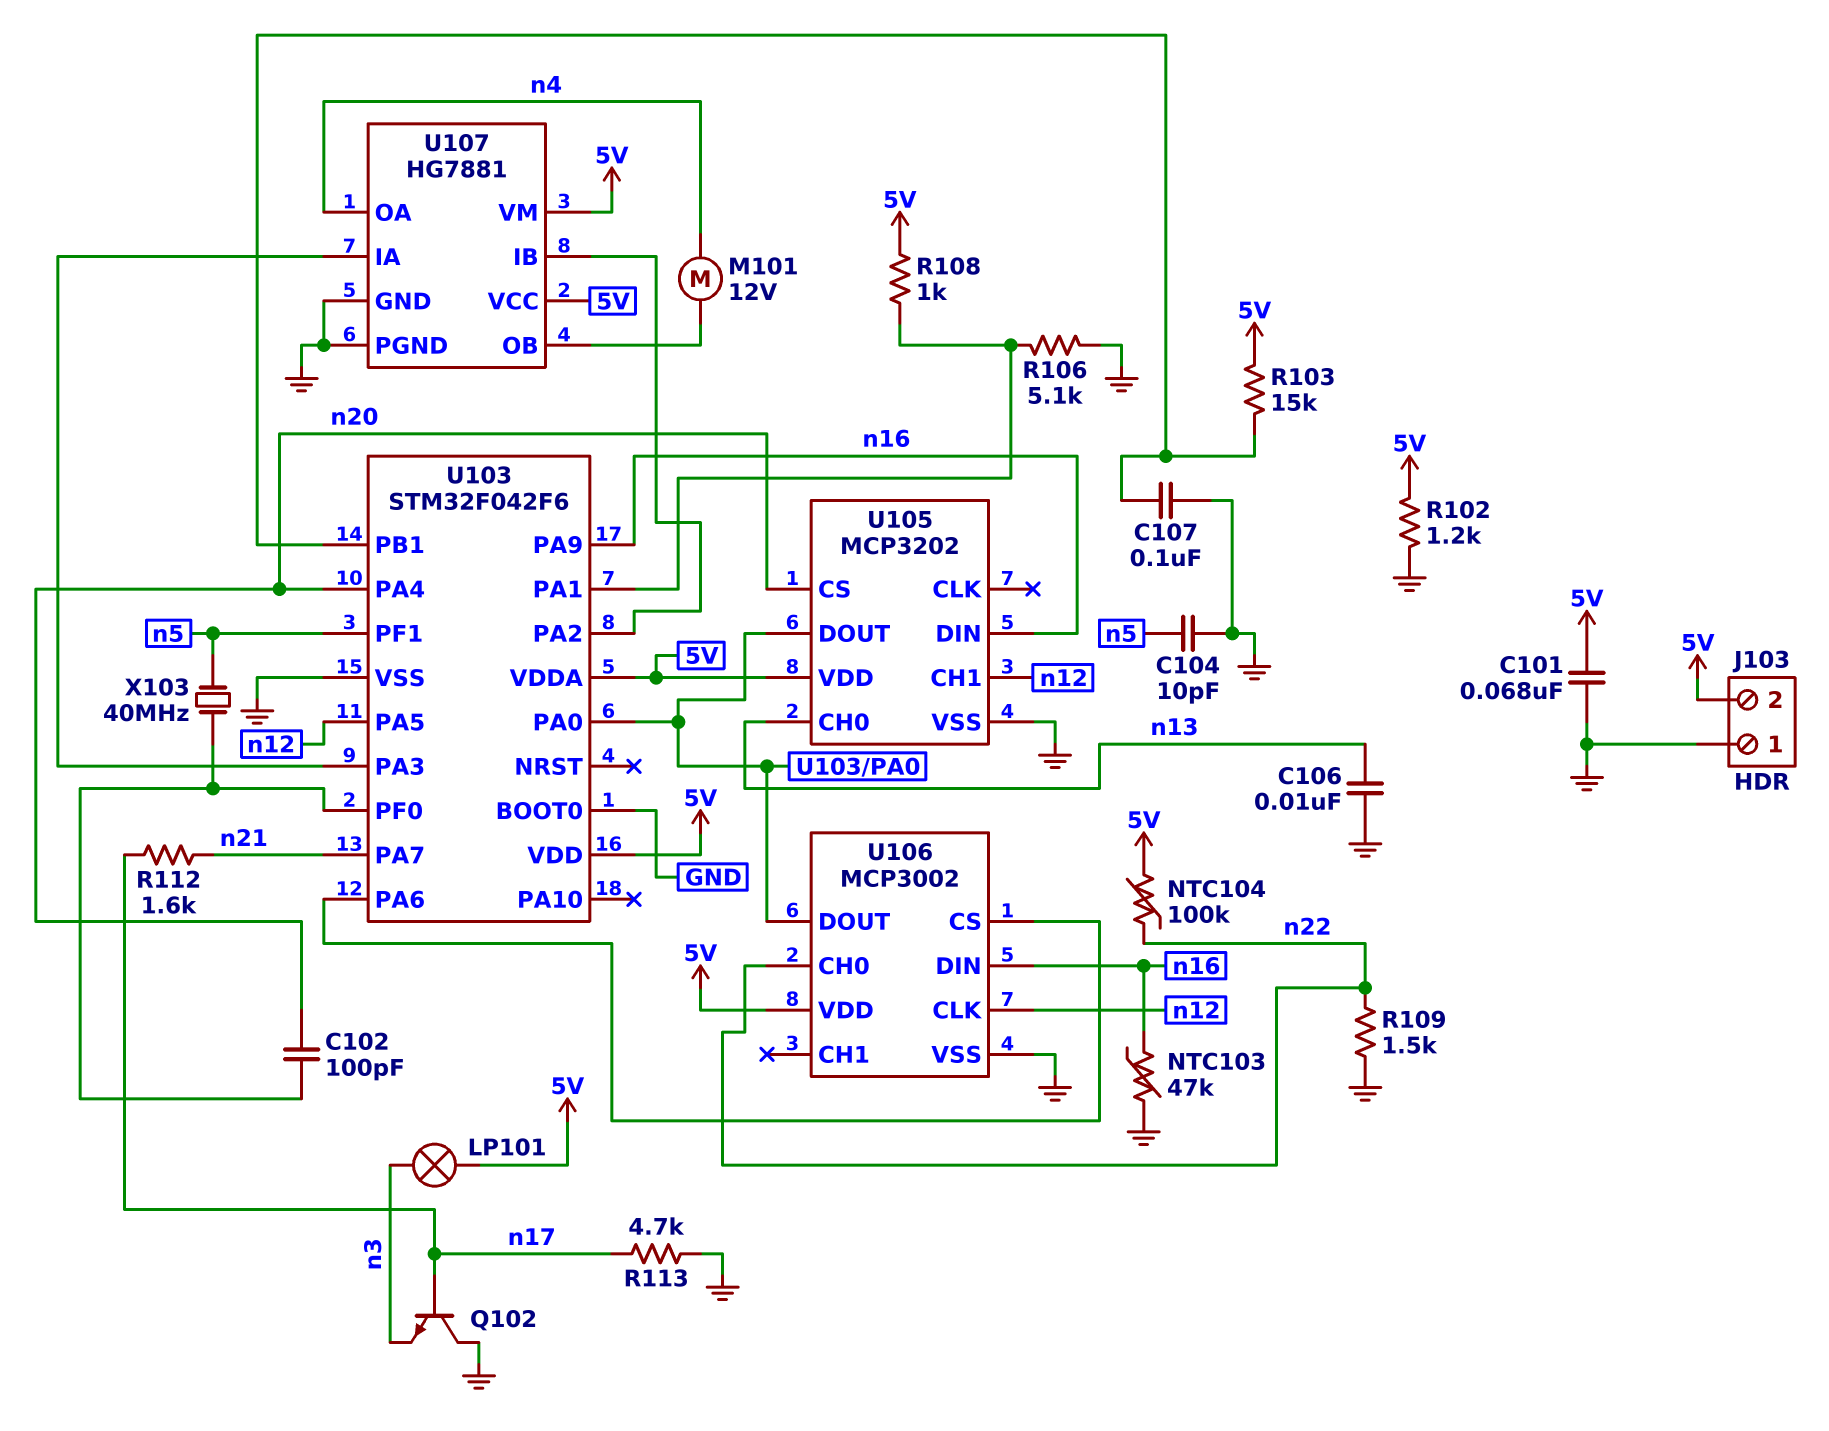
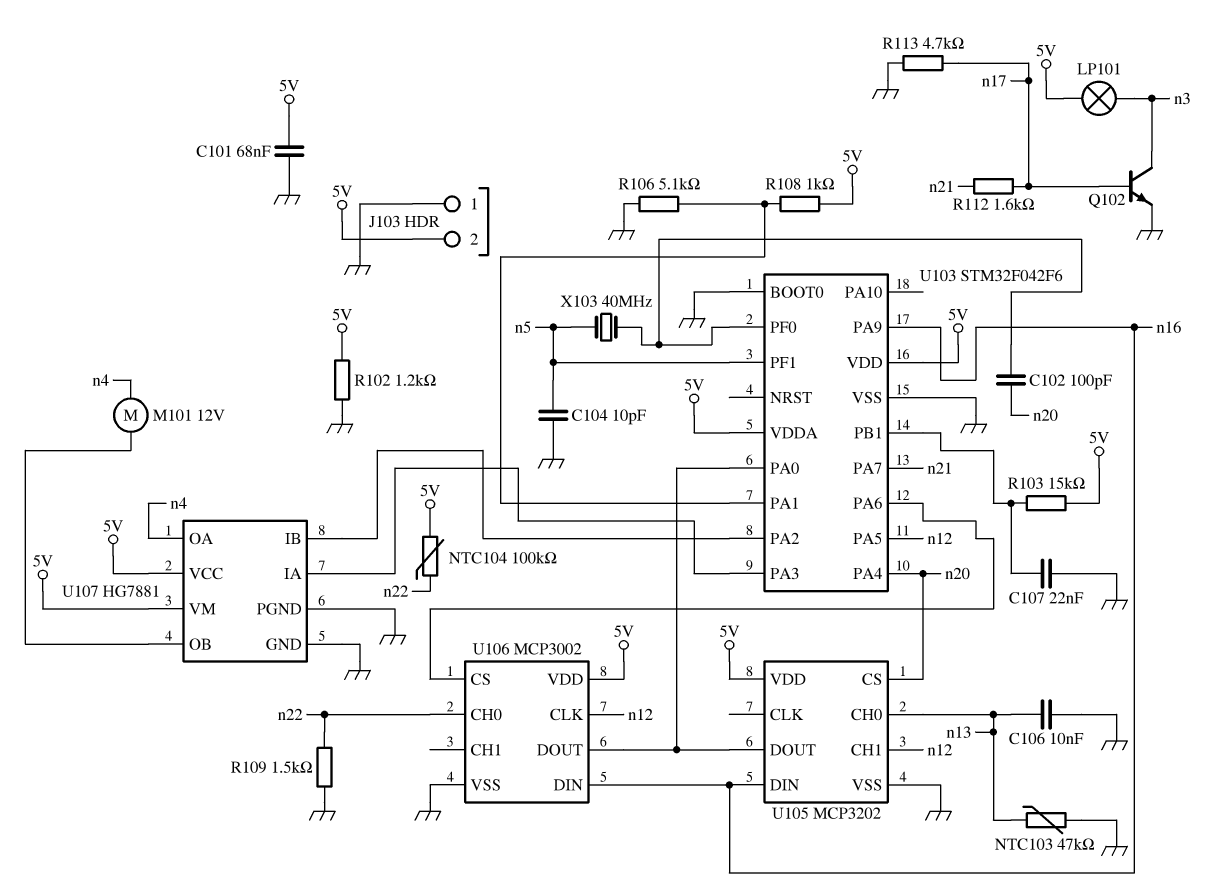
C107: 100nF (GND, U103/PB1) -> 22nF (GND, U103/PB1)
NTC103: 47k (GND, n16) -> 47k (GND, n13)
Q102: NPN (B n17, C GND, E n3) -> NPN (B n17, C n3, E GND)

